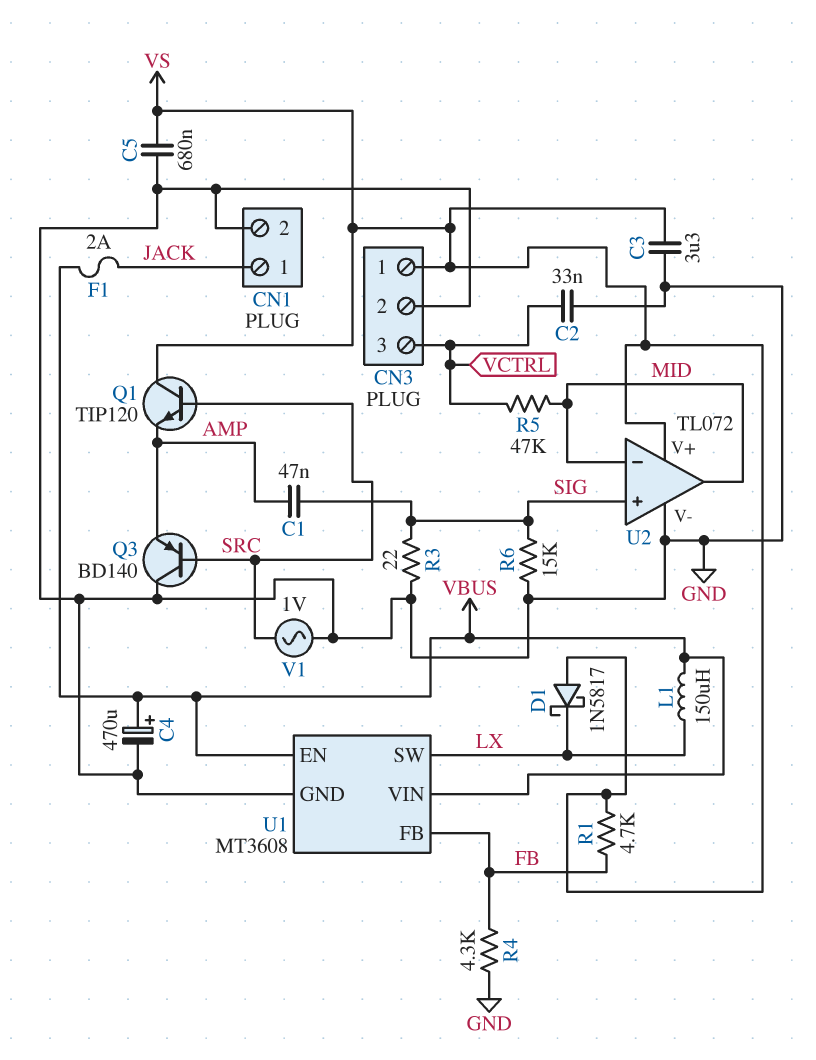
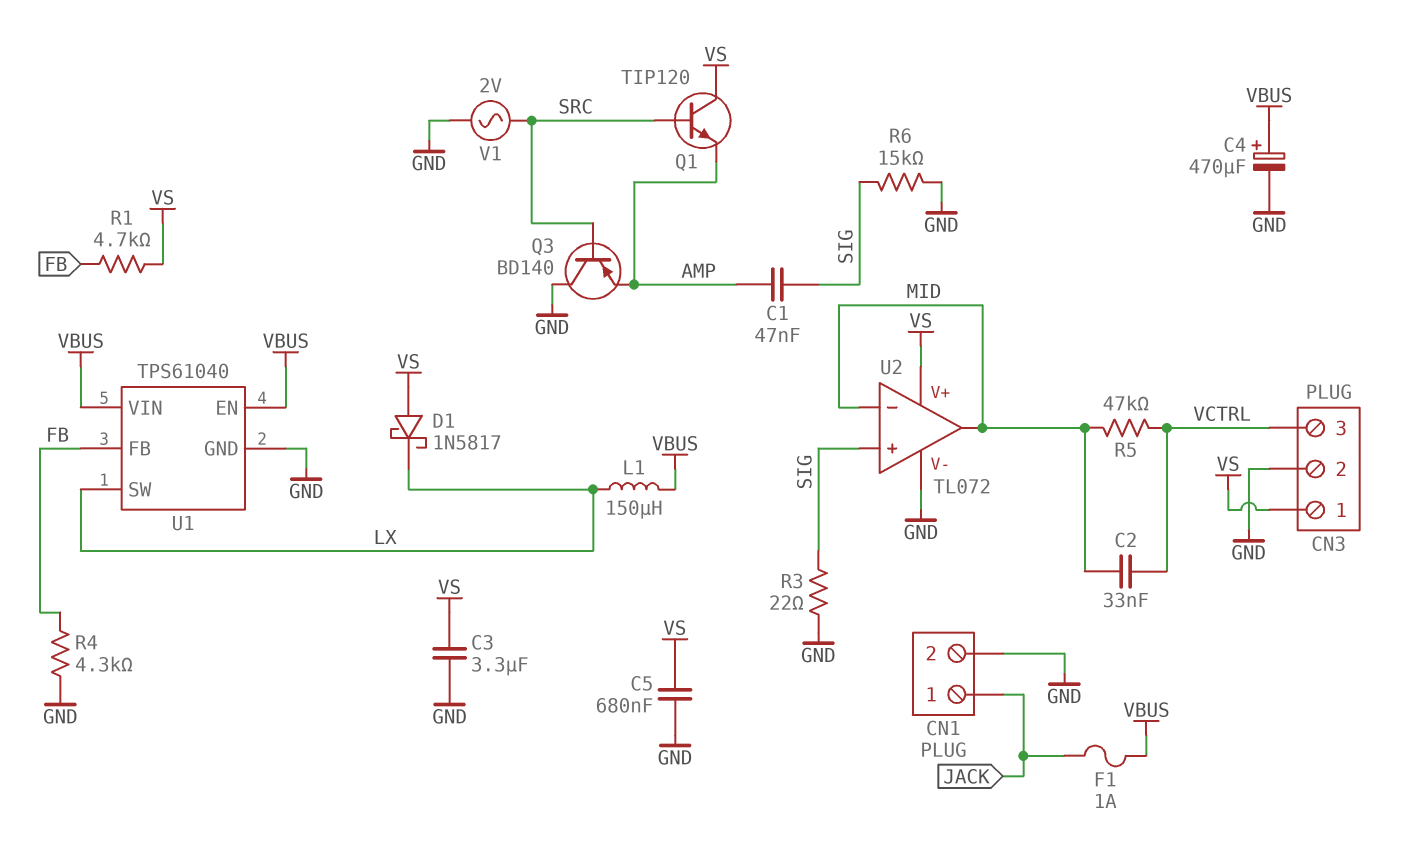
C2: 33nF (GND, VCTRL) -> 33nF (MID, VCTRL)
F1: 2A (JACK, VBUS) -> 1A (JACK, VBUS)
U1: MT3608 -> TPS61040
V1: AC 1V (GND, SRC) -> AC 2V (GND, SRC)

